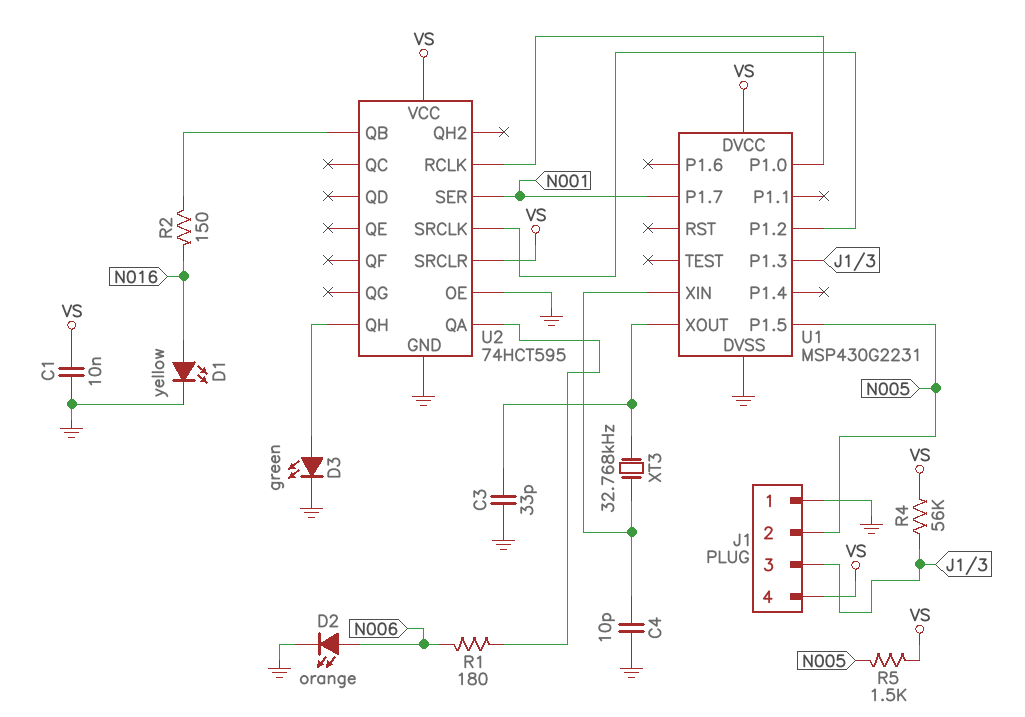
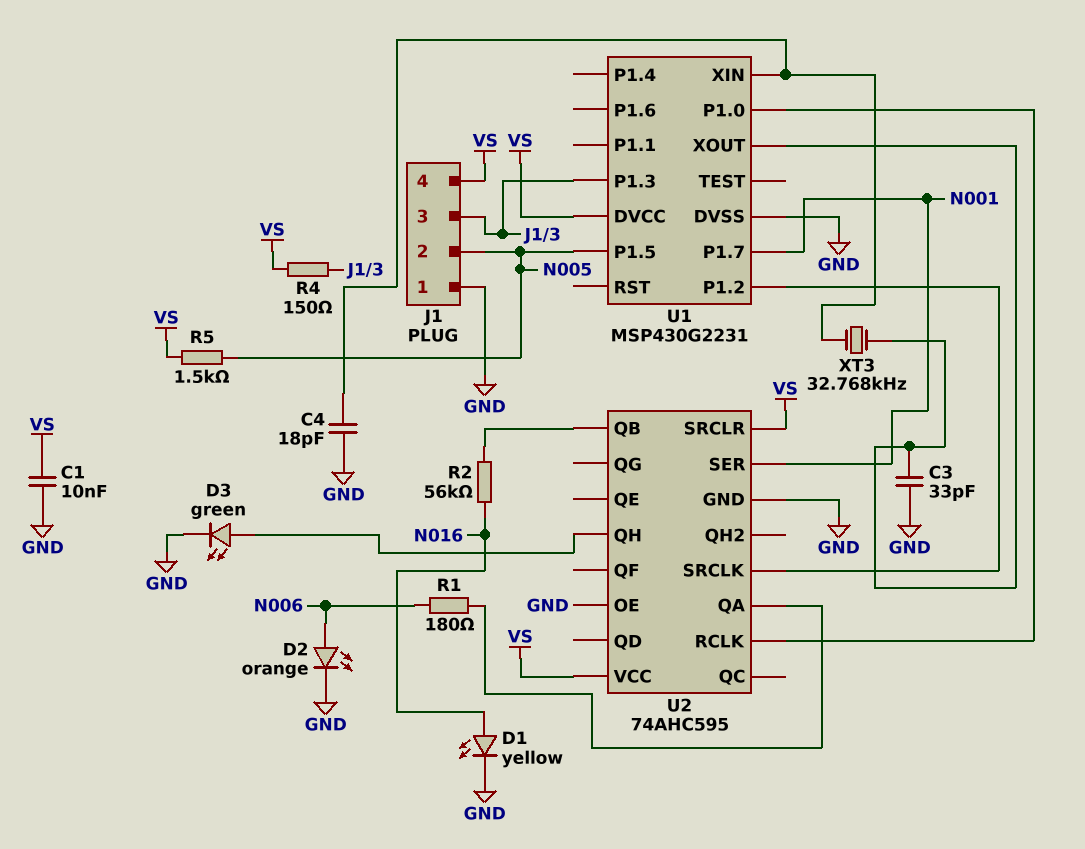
C4: 10pF (GND, U1/XIN) -> 18pF (GND, U1/XIN)
R2: 150 (N016, U2/QB) -> 56k (N016, U2/QB)
R4: 56k (J1/3, VS) -> 150 (J1/3, VS)
U2: 74HCT595 -> 74AHC595

